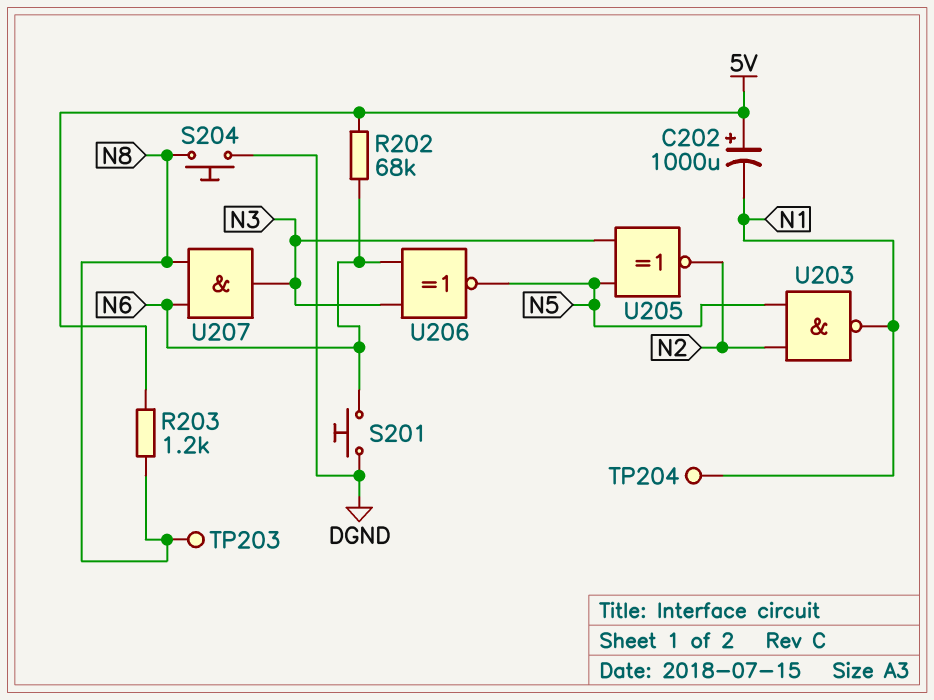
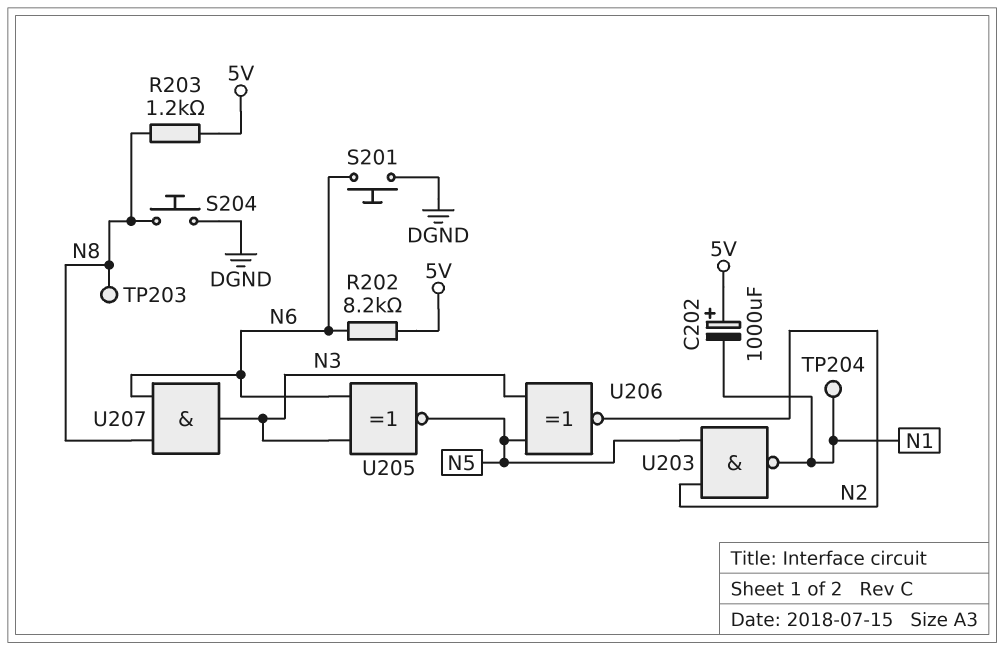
R202: 68k (5V, N6) -> 8.2k (5V, N6)
U205: XNOR (in N3, in N5, out N2) -> XNOR (in N3, in N6, out N5)
U206: XNOR (in N3, in N6, out N5) -> XNOR (in N3, in N5, out N2)

